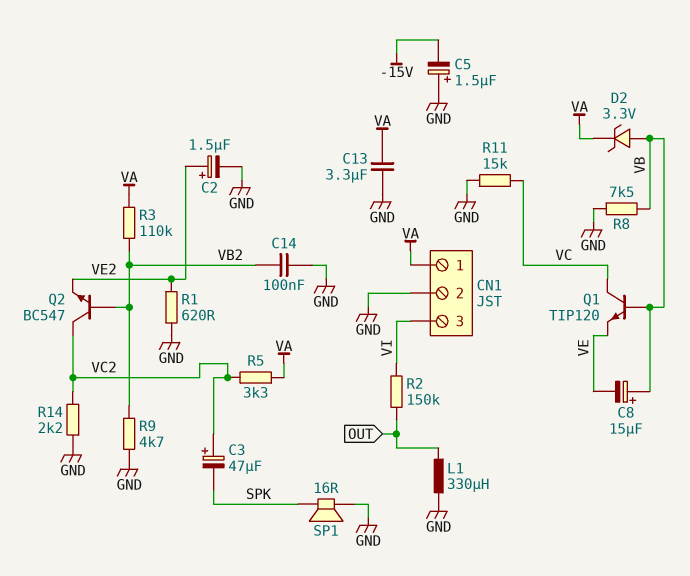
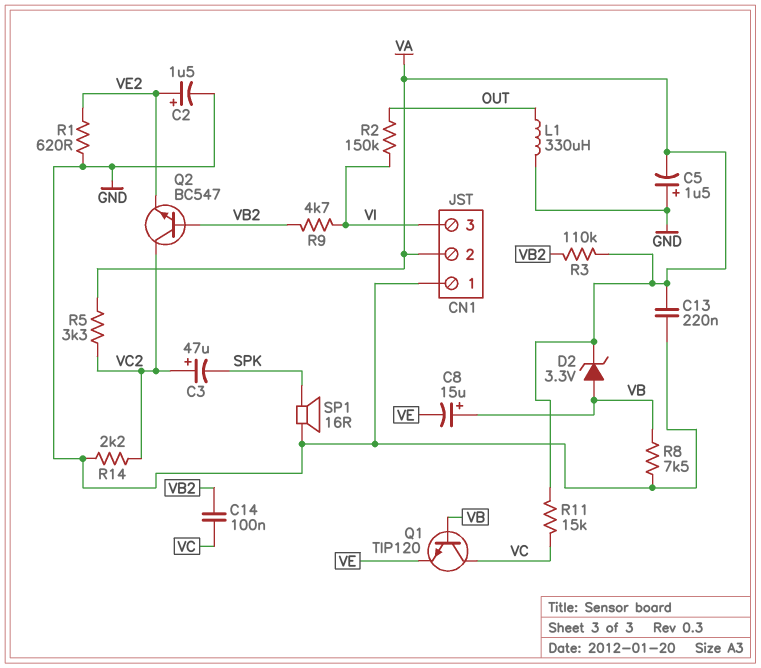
C5: 1.5uF (plus GND, minus -15V) -> 1.5uF (plus GND, minus VA)
C13: 3.3uF (GND, VA) -> 220nF (GND, VA)
C14: 100nF (GND, VB2) -> 100nF (VB2, VC)
CN1 pin 1: VA -> GND
CN1 pin 2: GND -> VA
R9: 4.7k (GND, VB2) -> 4.7k (VB2, VI)
R11: 15k (GND, VC) -> 15k (VA, VC)

